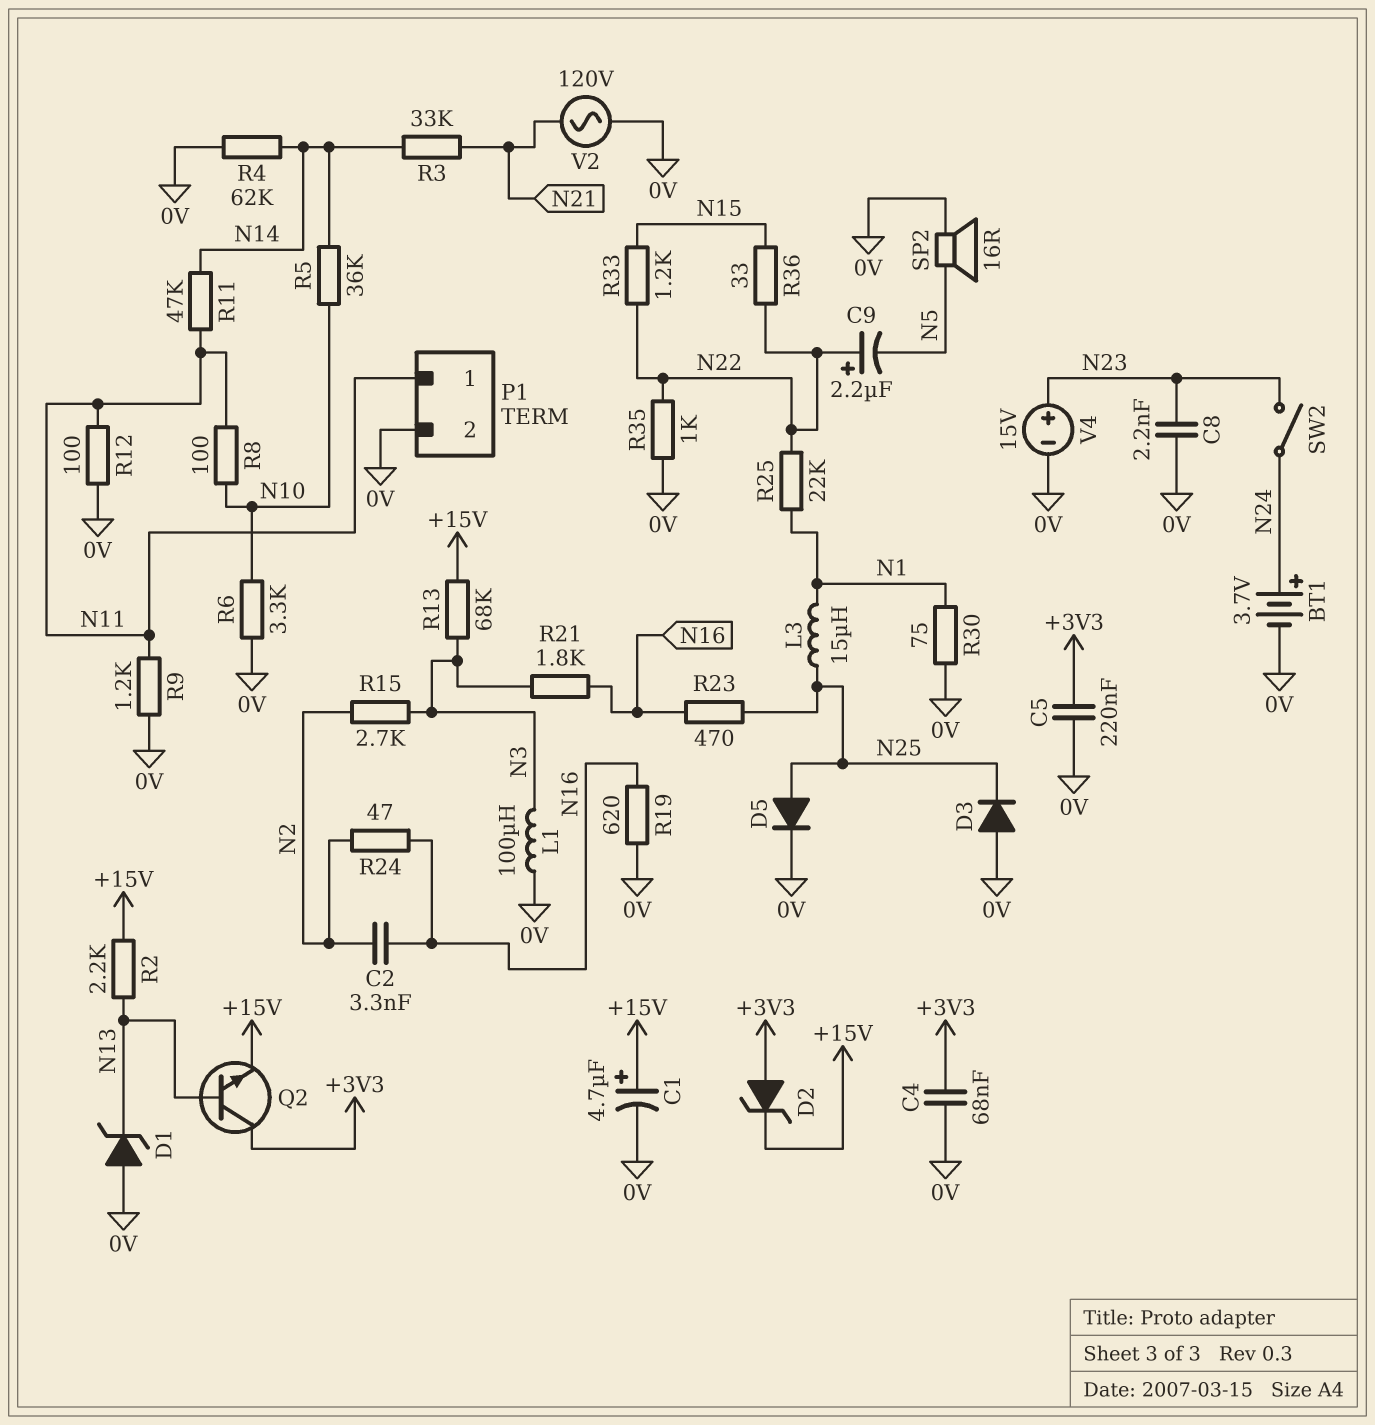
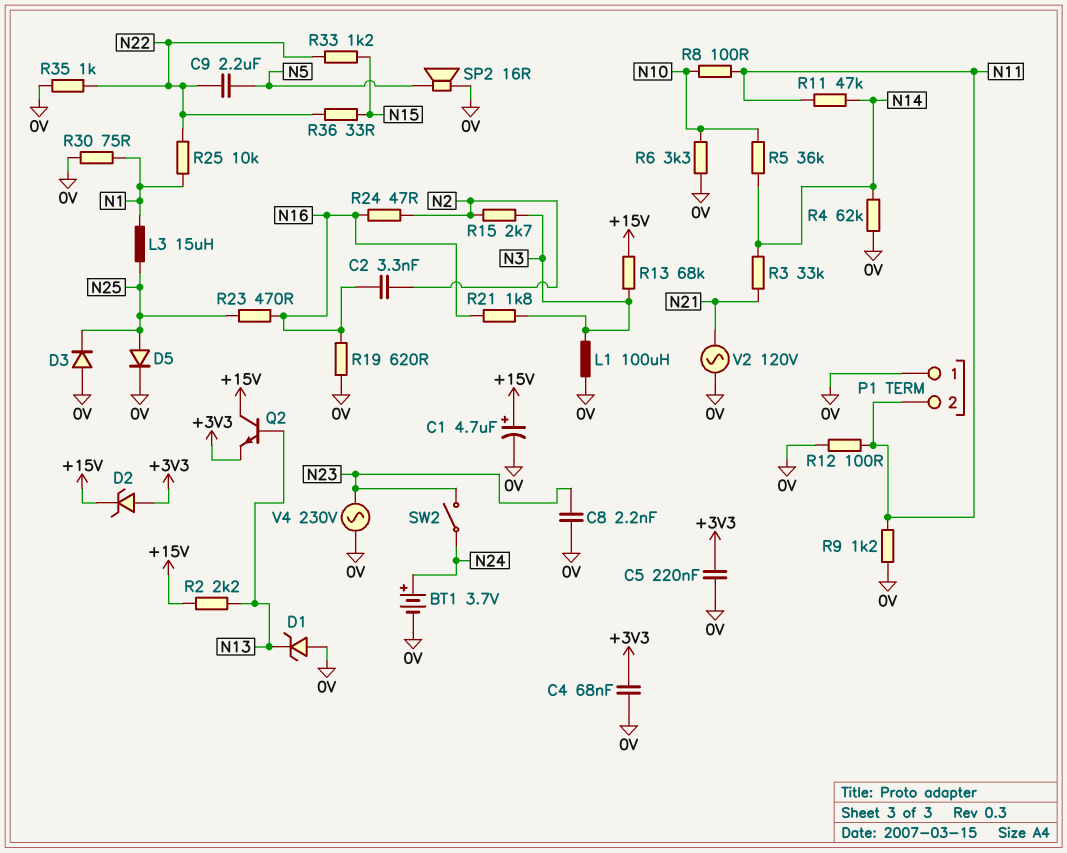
C9: 2.2uF (plus N22, minus N5) -> 2.2uF (N5, N22)
P1 pin 1: N11 -> 0V
P1 pin 2: 0V -> N11
Q2: NPN (B N13, C +3V3, E +15V) -> NPN (B N13, C +15V, E +3V3)
R25: 22k (N1, N22) -> 10k (N1, N22)
V4: 15V (plus N23, minus 0V) -> AC 230V (0V, N23)

